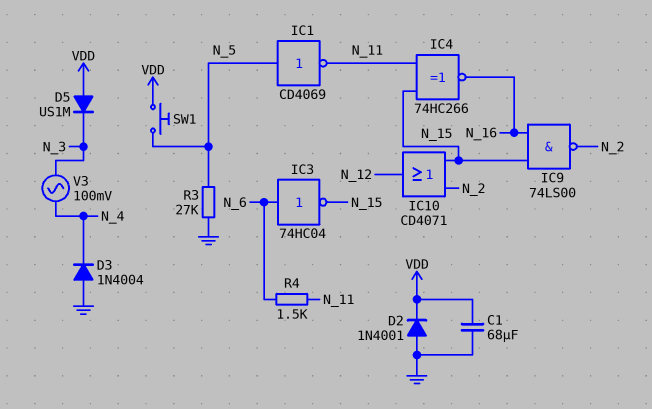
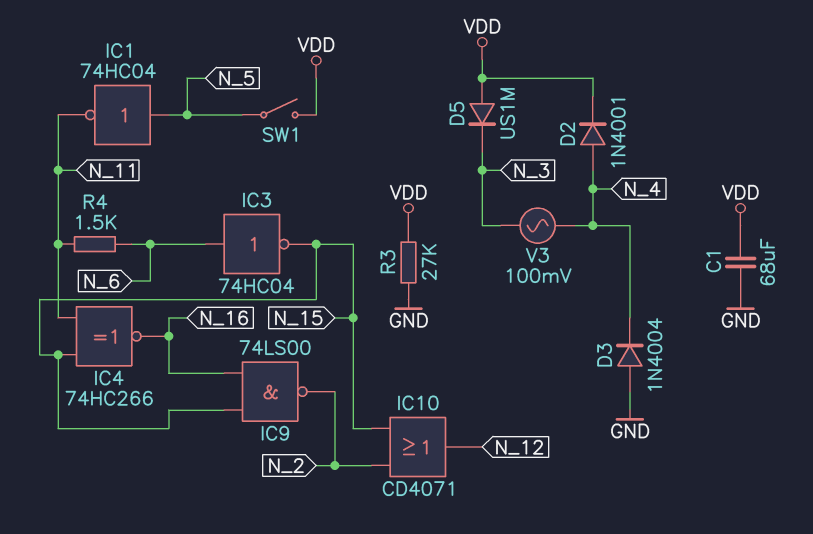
D2: diode 1N4001 (A GND, K VDD) -> diode 1N4001 (A N_4, K VDD)
IC1: NOT CD4069 (in N_5, out N_11) -> NOT 74HC04 (in N_5, out N_11)
R3: 27k (GND, N_5) -> 27k (GND, VDD)
SW1: button (N_5, VDD) -> switch (N_5, VDD)

